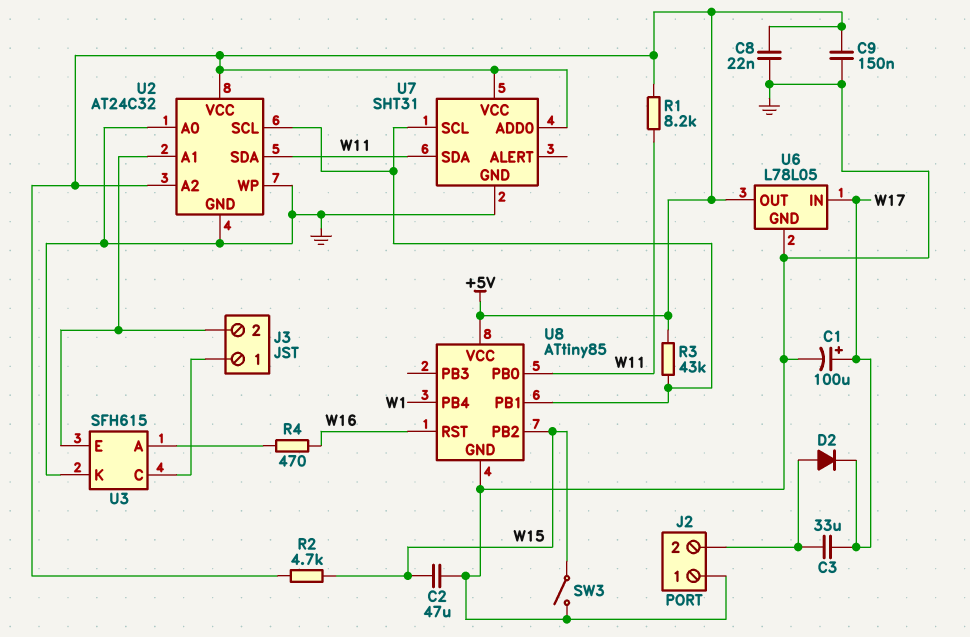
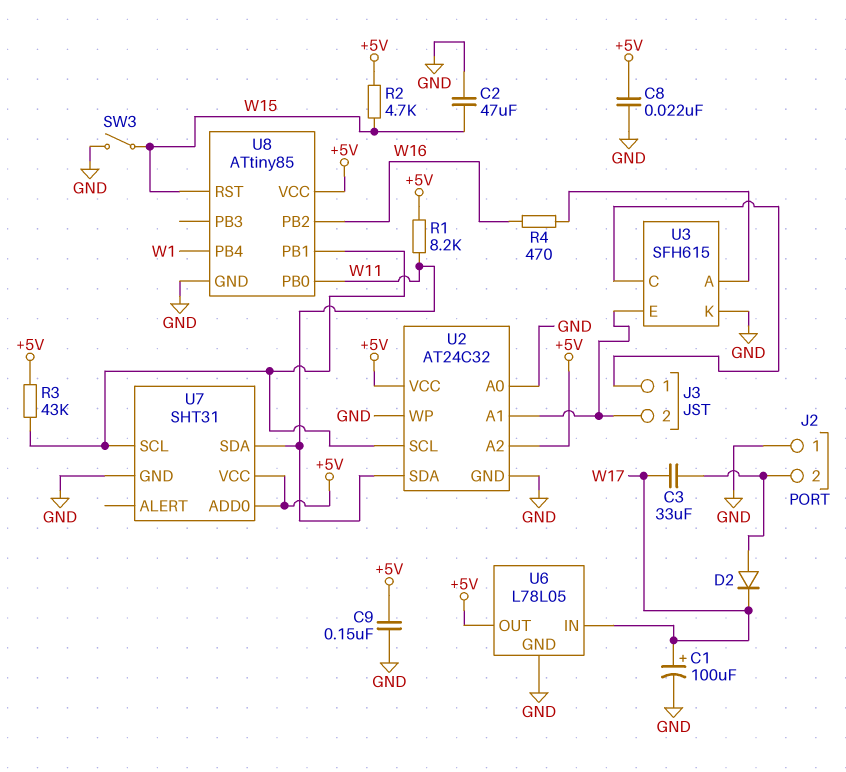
U8 pin PB2: W15 -> W16
U8 pin RST: W16 -> W15

